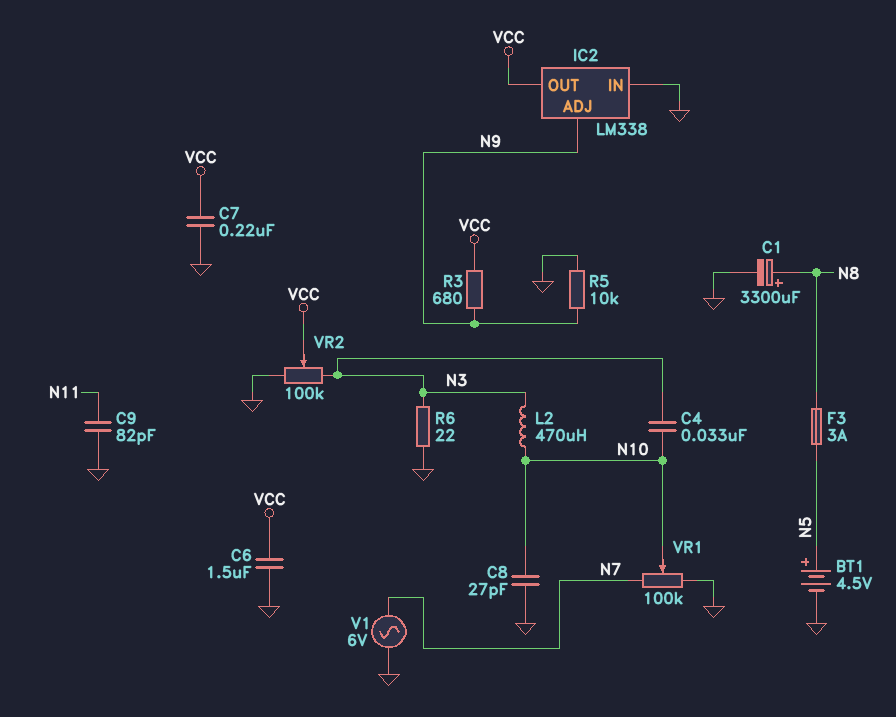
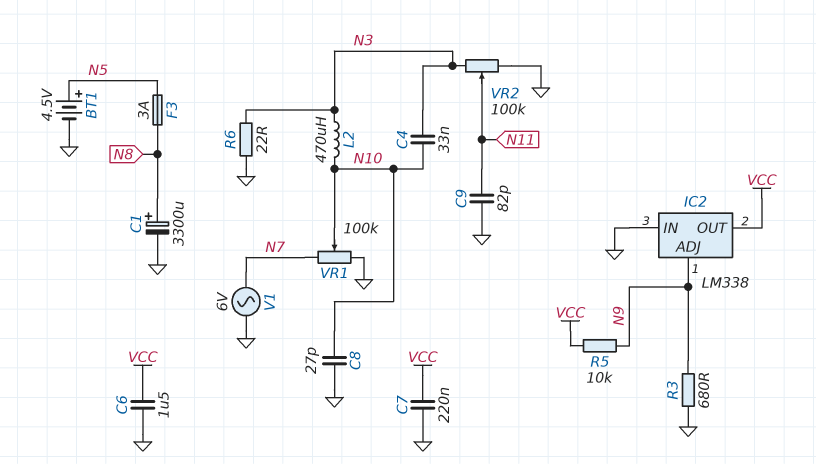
R3: 680 (N9, VCC) -> 680 (GND, N9)
R5: 10k (GND, N9) -> 10k (N9, VCC)
VR2: 100k (GND, N3, wiper VCC) -> 100k (GND, N3, wiper N11)

